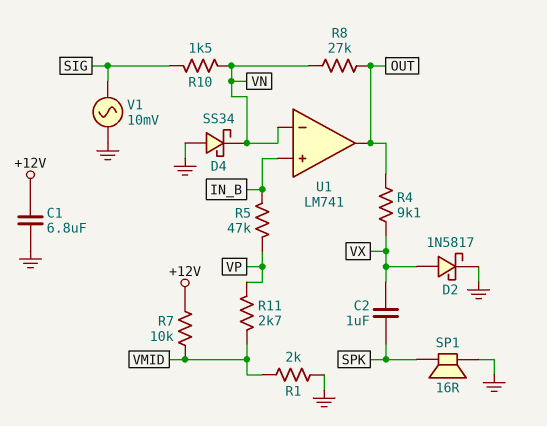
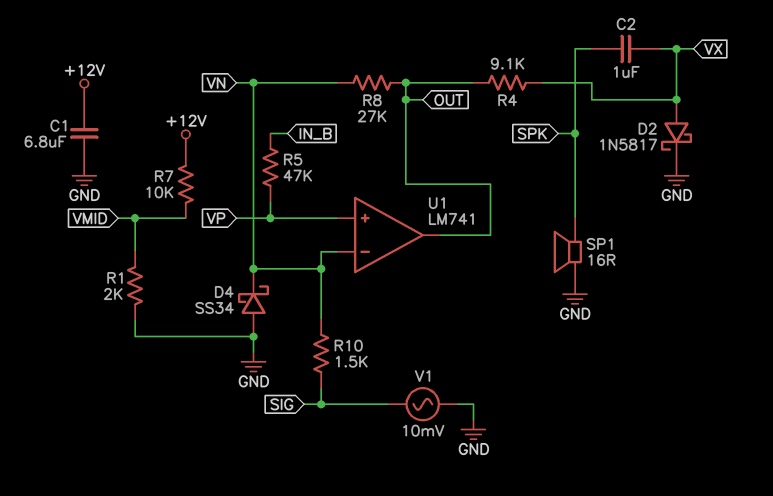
R11: 2.7k (VMID, VP) -> none
U1 pin in+: IN_B -> VP

